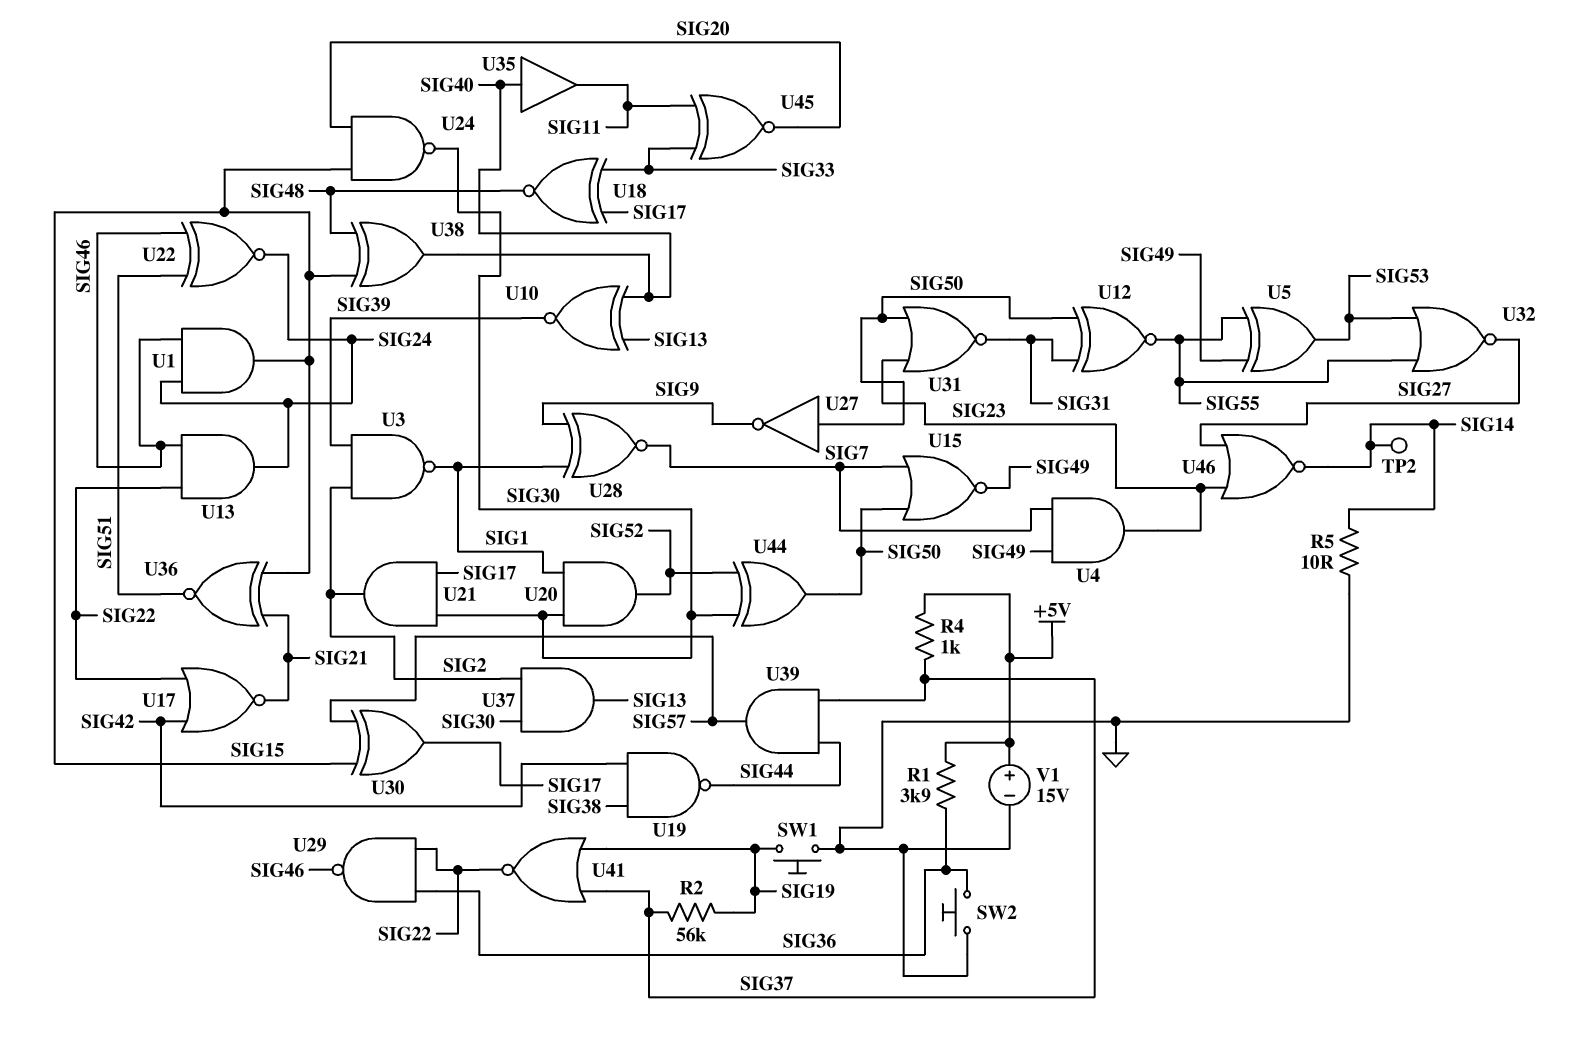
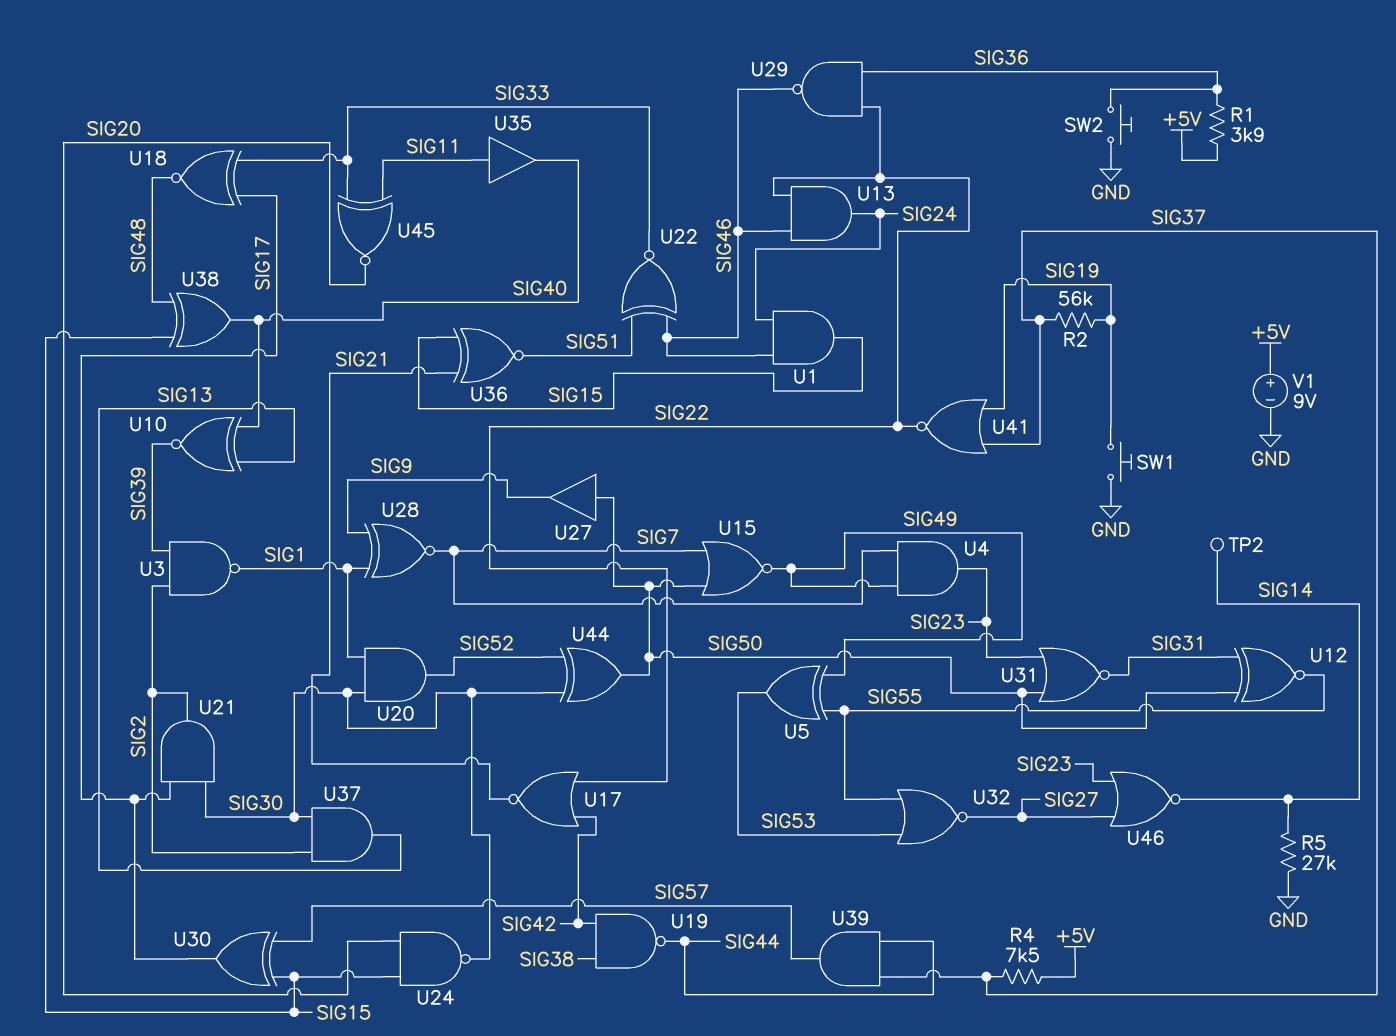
R4: 1k (+5V, SIG37) -> 7.5k (+5V, SIG37)
R5: 10 (GND, SIG14) -> 27k (GND, SIG14)
U22: XNOR (in SIG46, in SIG51, out SIG24) -> XNOR (in SIG46, in SIG51, out SIG33)
U27: NOT (in SIG50, out SIG9) -> buffer (in SIG50, out SIG9)
U35: buffer (in SIG40, out SIG11) -> buffer (in SIG11, out SIG40)
V1: 15V (plus +5V, minus GND) -> 9V (plus +5V, minus GND)

